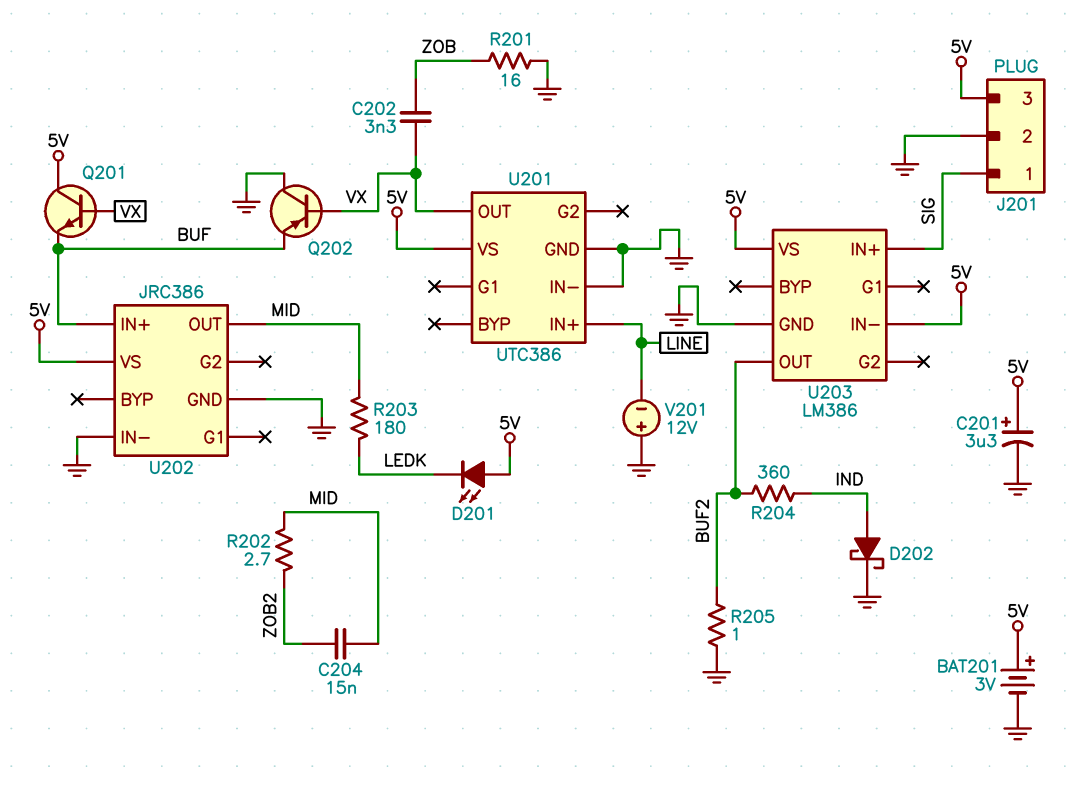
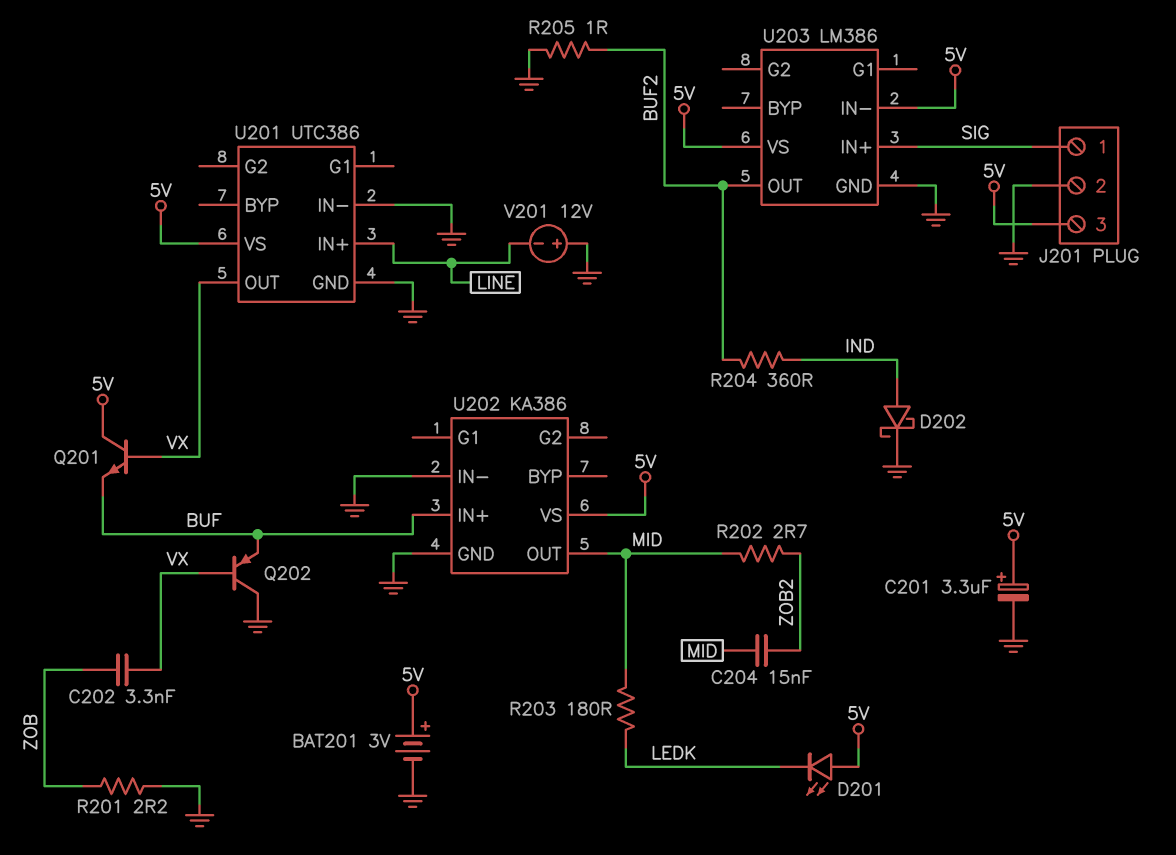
R201: 16 (GND, ZOB) -> 2.2 (GND, ZOB)
U202: JRC386 -> KA386

